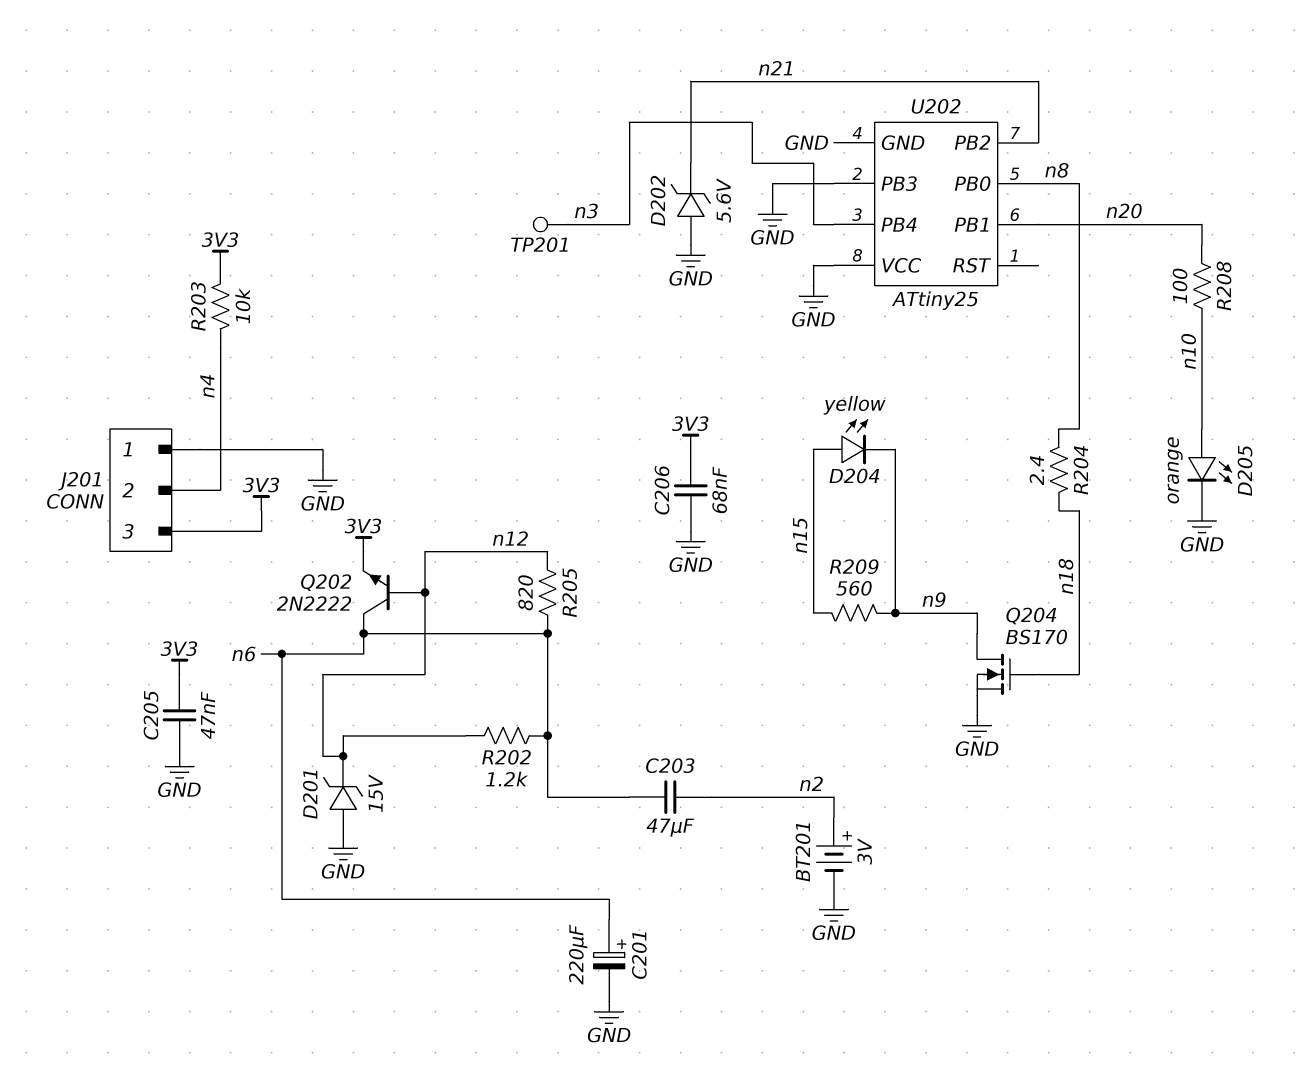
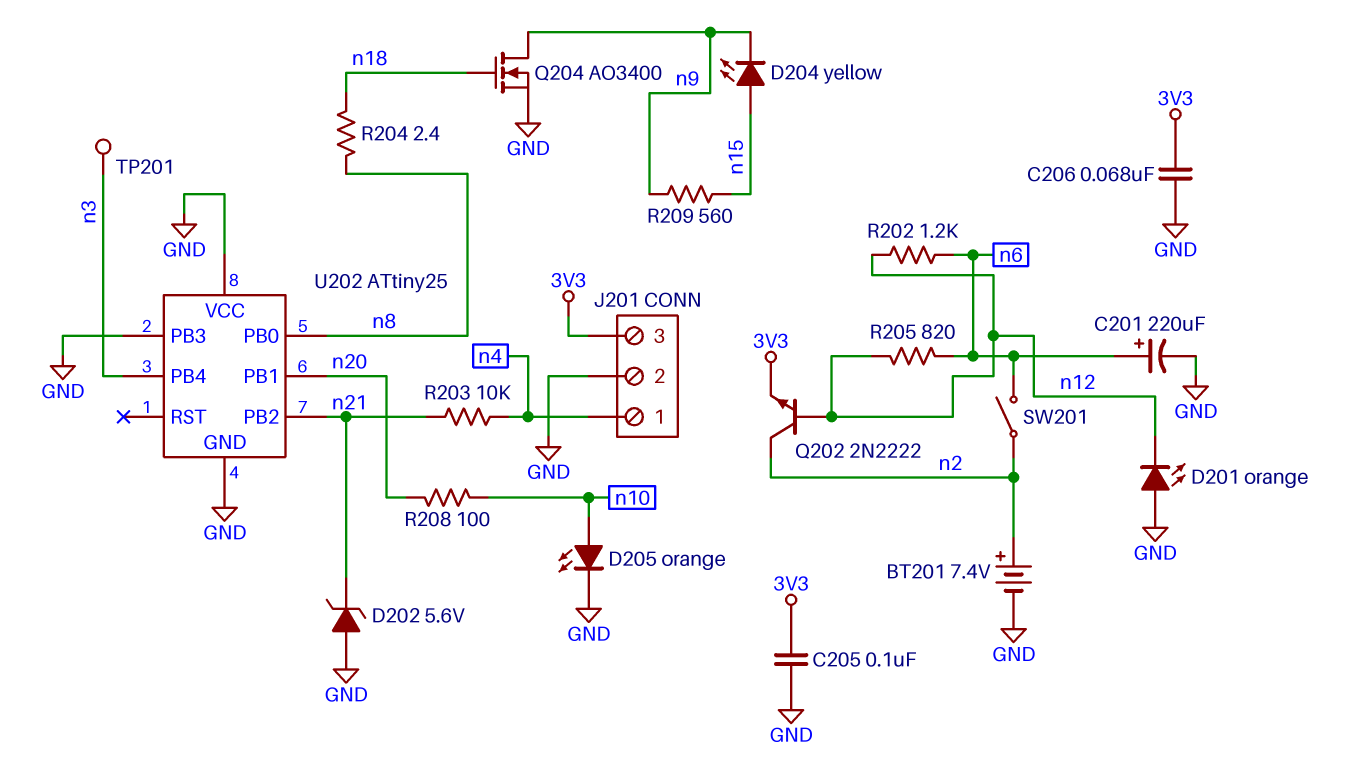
BT201: 3V (plus n2, minus GND) -> 7.4V (plus n2, minus GND)
C203: 47uF (n2, n6) -> none
C205: 47nF (3V3, GND) -> 100nF (3V3, GND)
D201: zener 15V (A GND, K n12) -> LED orange (A GND, K n12)
J201 pin 1: GND -> n4
J201 pin 2: n4 -> GND
Q202: NPN 2N2222 (B n12, C n6, E 3V3) -> NPN 2N2222 (B n12, C n2, E 3V3)
Q204: NMOS BS170 (G n18, D n9, S GND) -> NMOS AO3400 (G n18, D n9, S GND)
R203: 10k (3V3, n4) -> 10k (n4, n21)
SW201: none -> switch (n2, n6)

